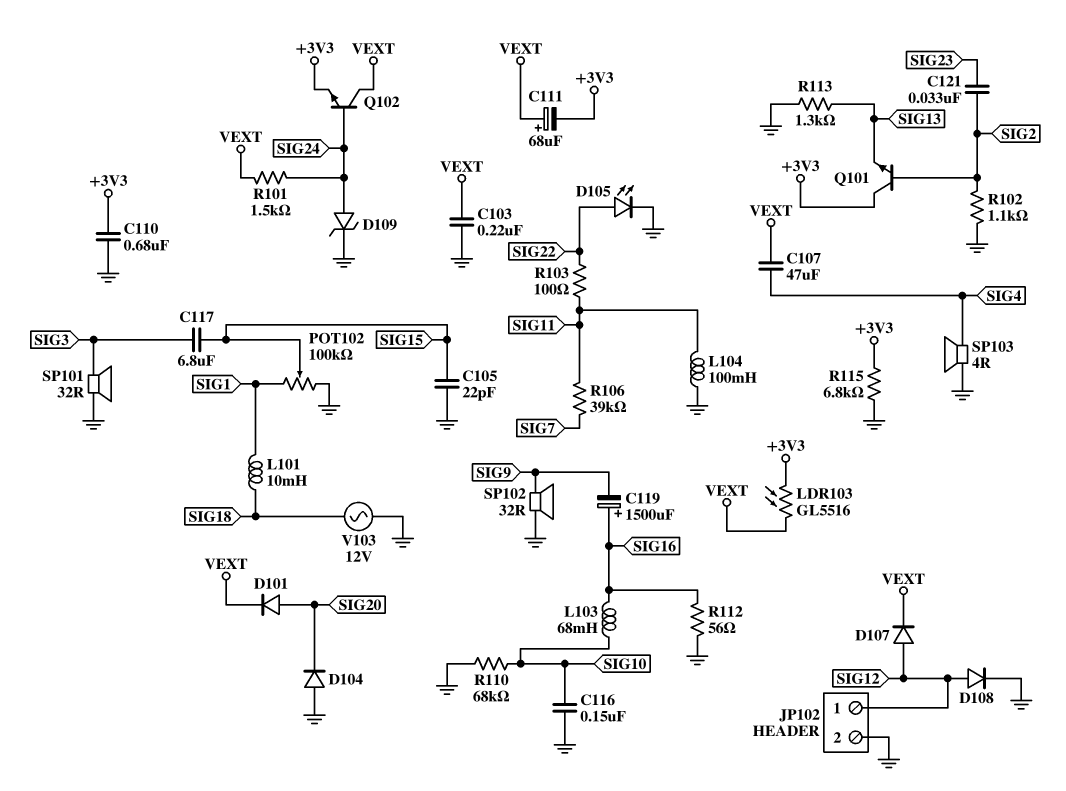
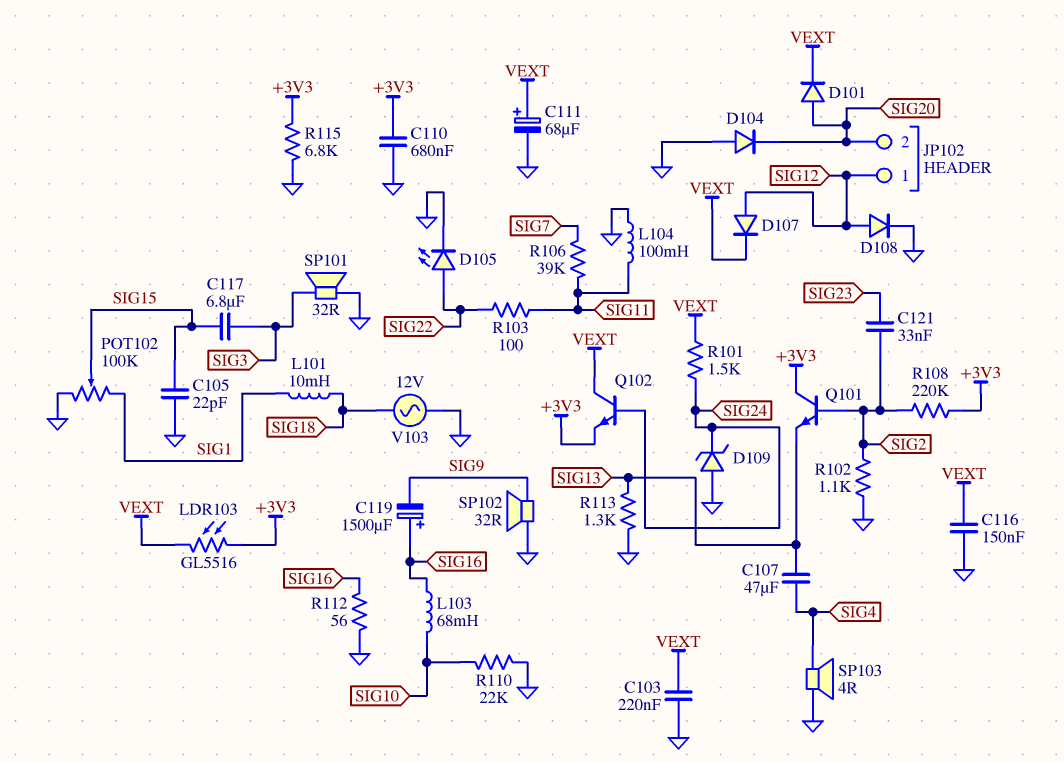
C107: 47uF (SIG4, VEXT) -> 47uF (SIG4, SIG13)
C111: 68uF (plus VEXT, minus +3V3) -> 68uF (plus VEXT, minus GND)
C116: 150nF (GND, SIG10) -> 150nF (GND, VEXT)
D109: zener (A SIG24, K GND) -> zener (A GND, K SIG24)
JP102 pin 2: GND -> SIG20
R108: none -> 220k (+3V3, SIG2)
R110: 68k (GND, SIG10) -> 22k (GND, SIG10)

